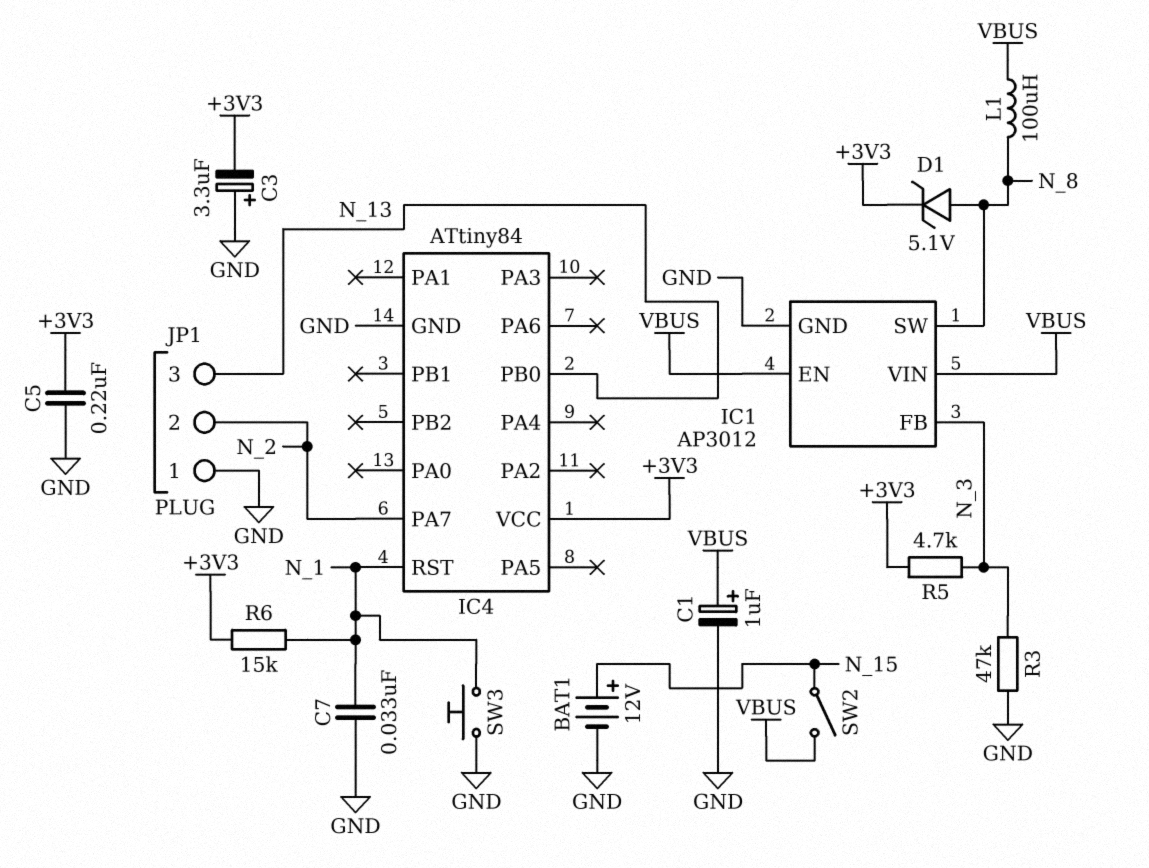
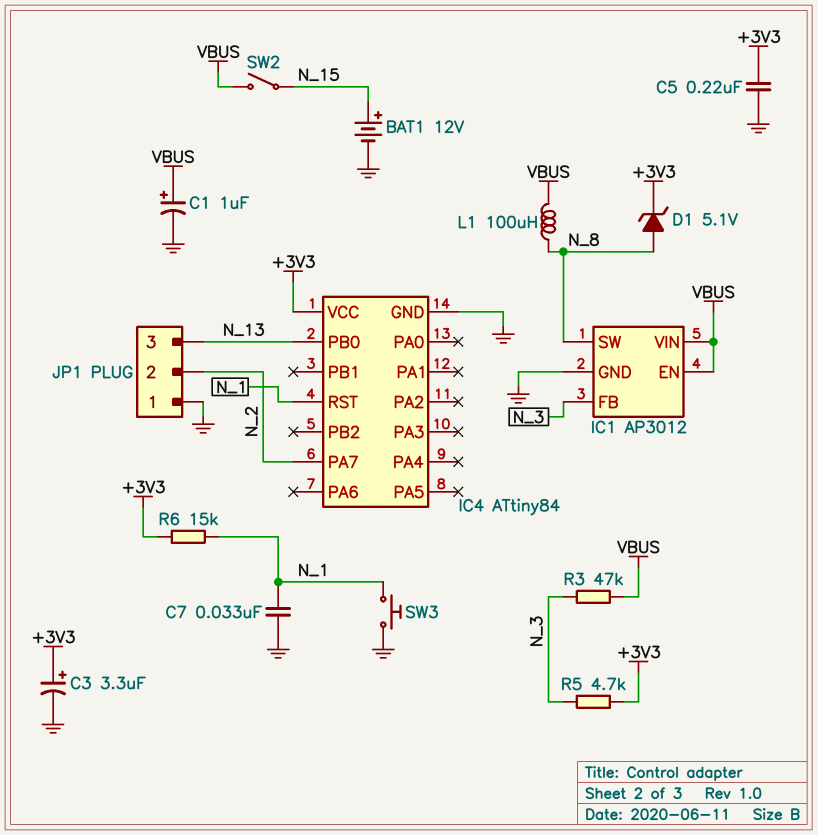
C3: 3.3uF (plus GND, minus +3V3) -> 3.3uF (plus +3V3, minus GND)
R3: 47k (GND, N_3) -> 47k (N_3, VBUS)

